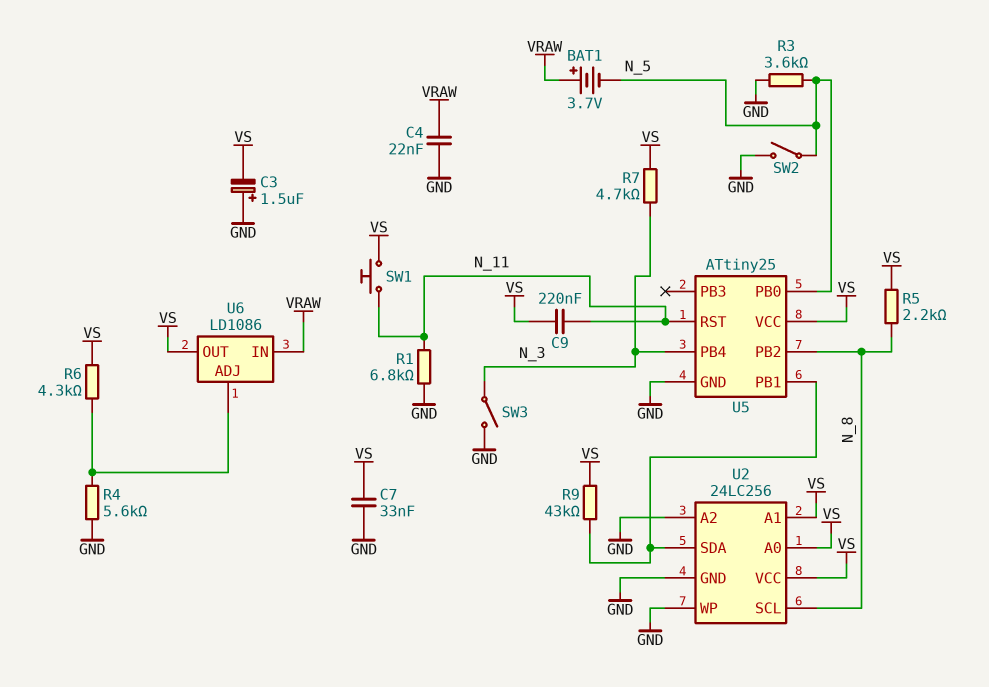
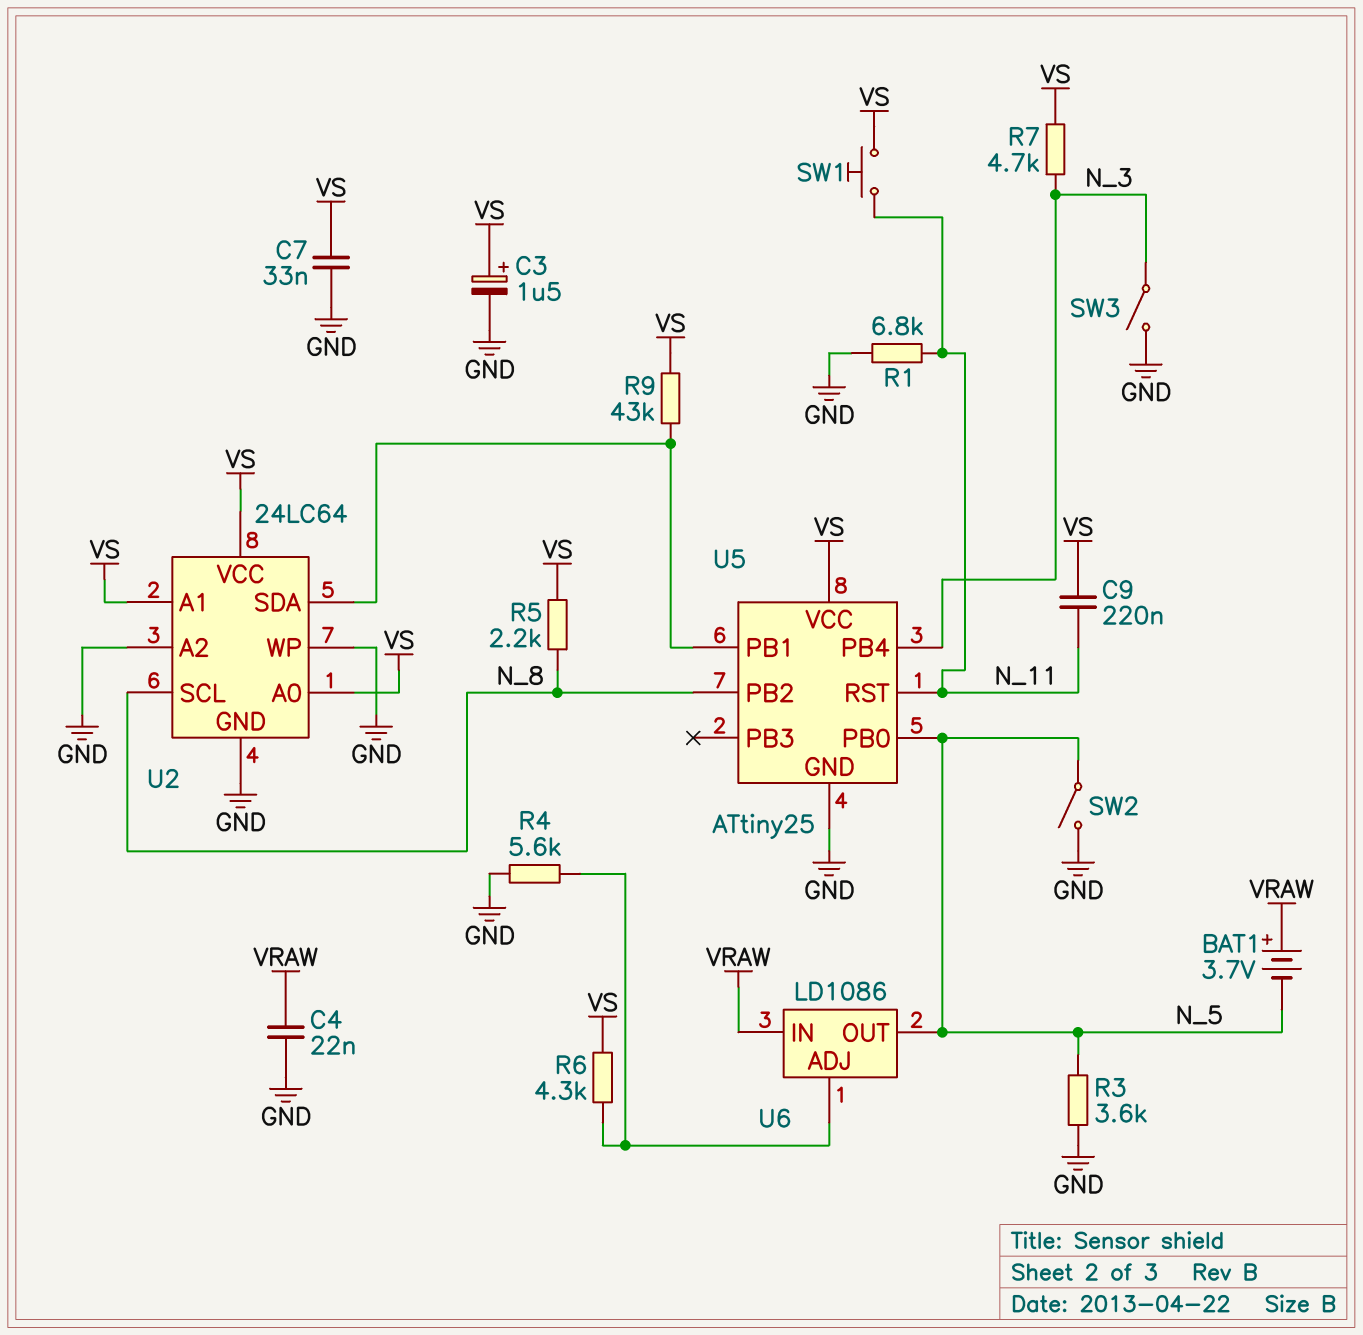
C3: 1.5uF (plus GND, minus VS) -> 1.5uF (plus VS, minus GND)
U2: 24LC256 -> 24LC64
U6 pin OUT: VS -> N_5

